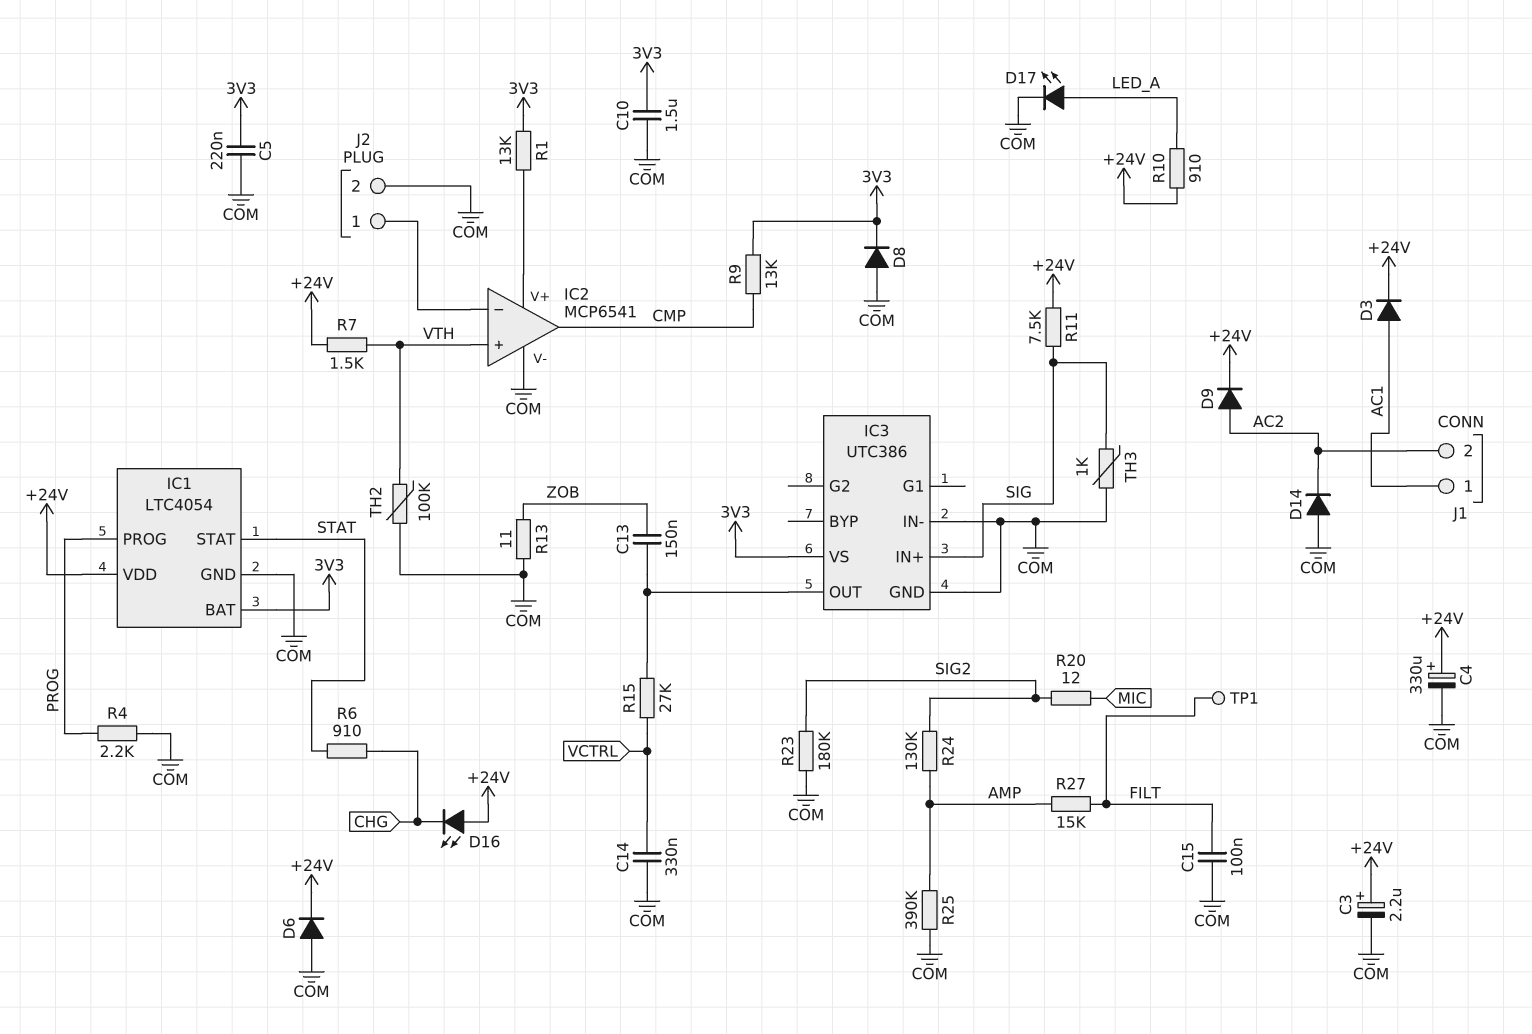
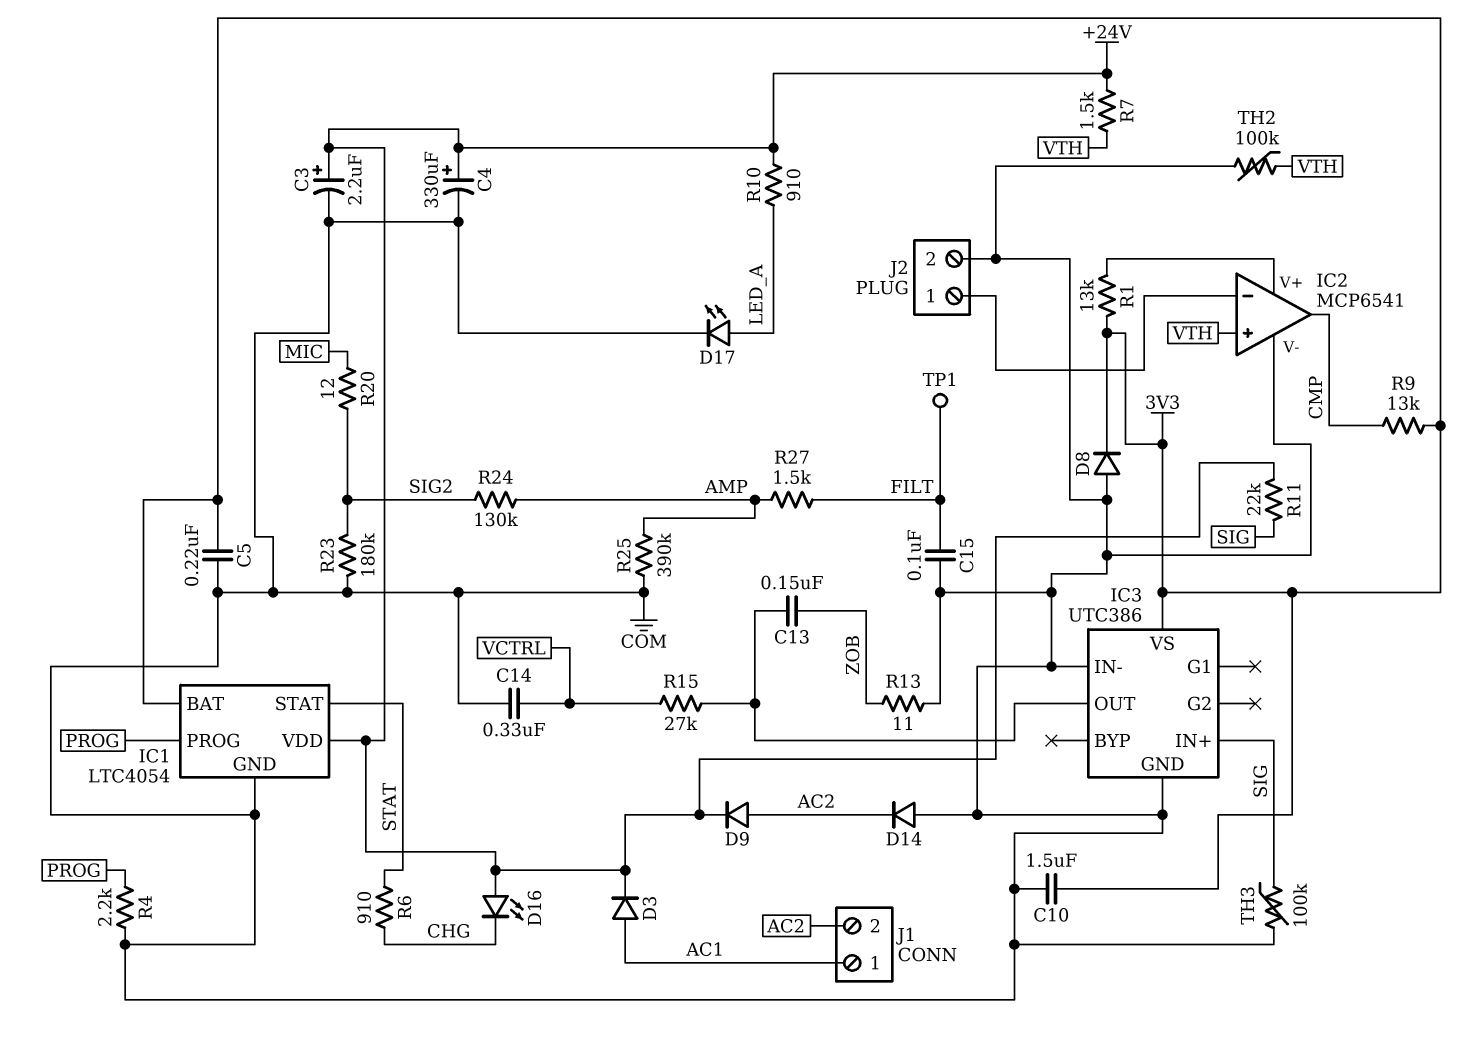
D6: diode (A COM, K +24V) -> none
R11: 7.5k (+24V, SIG) -> 22k (+24V, SIG)
R27: 15k (AMP, FILT) -> 1.5k (AMP, FILT)
TH3: 1k (COM, SIG) -> 100k (COM, SIG)

